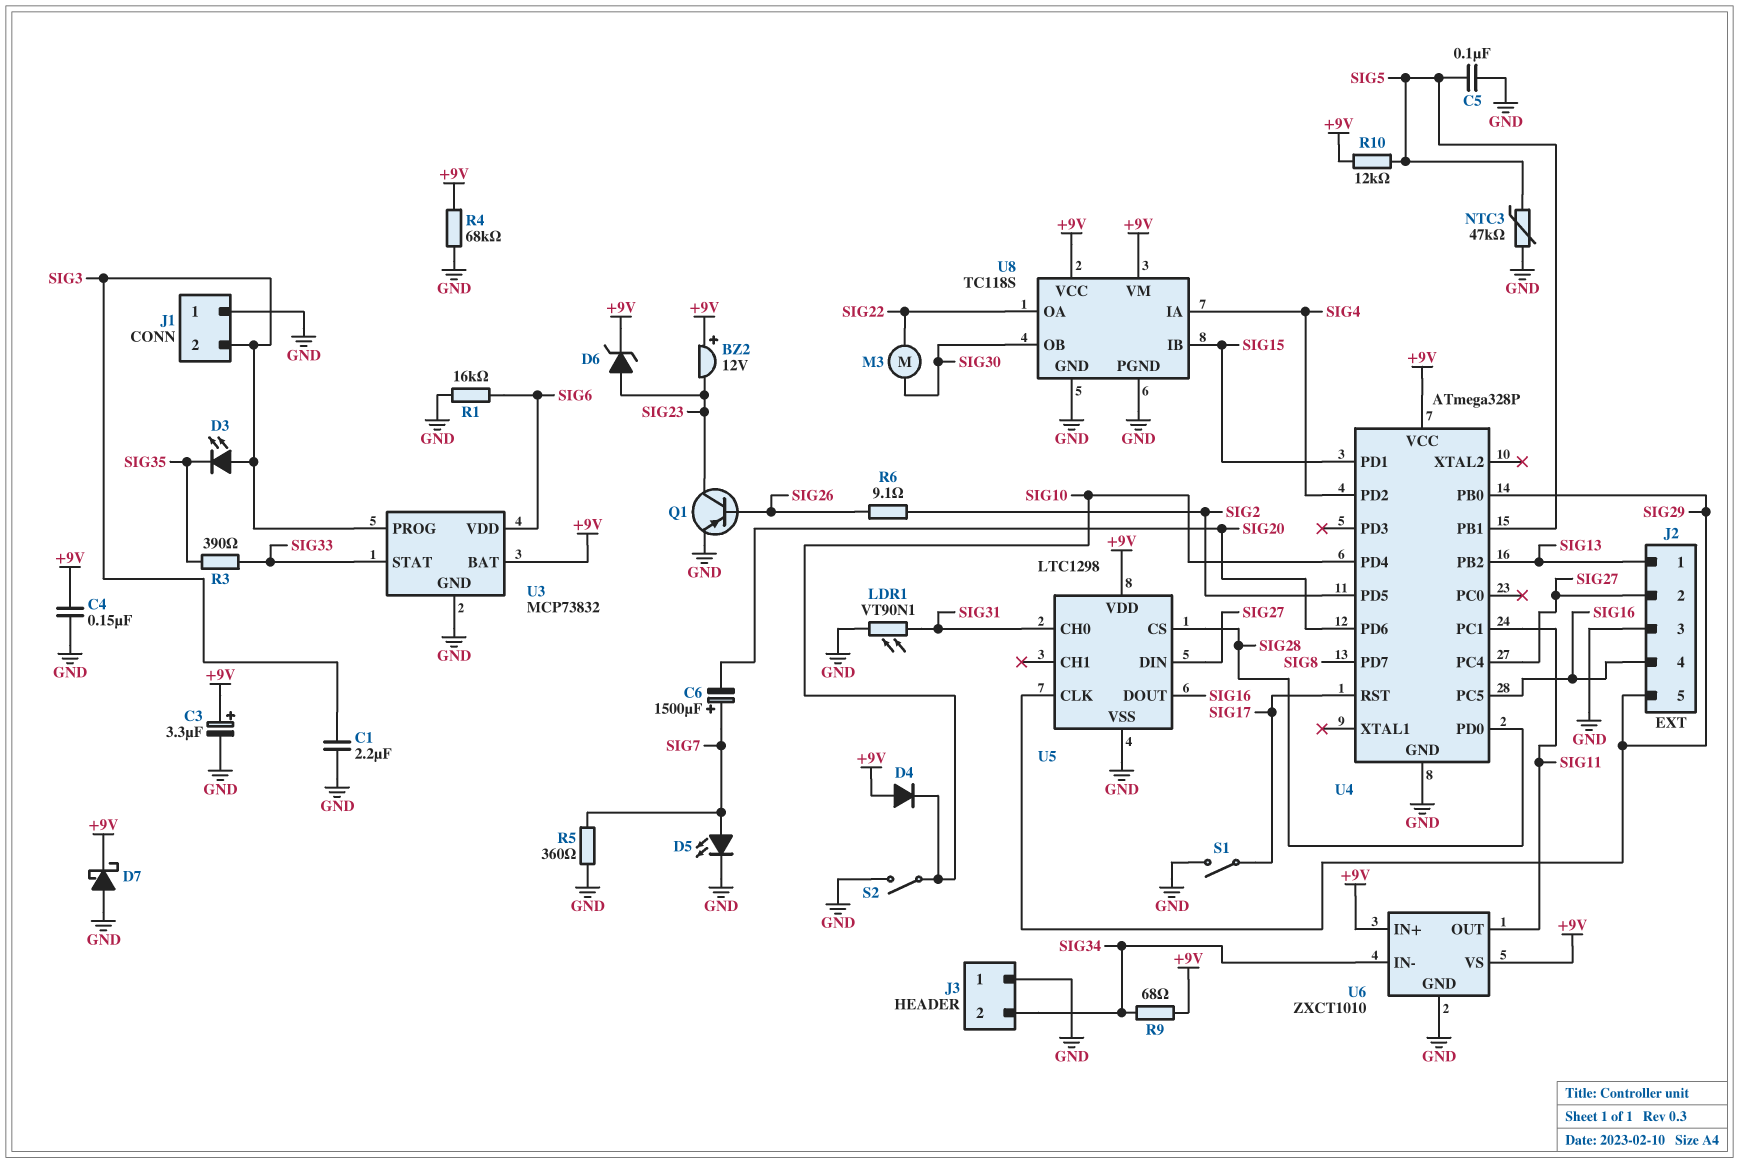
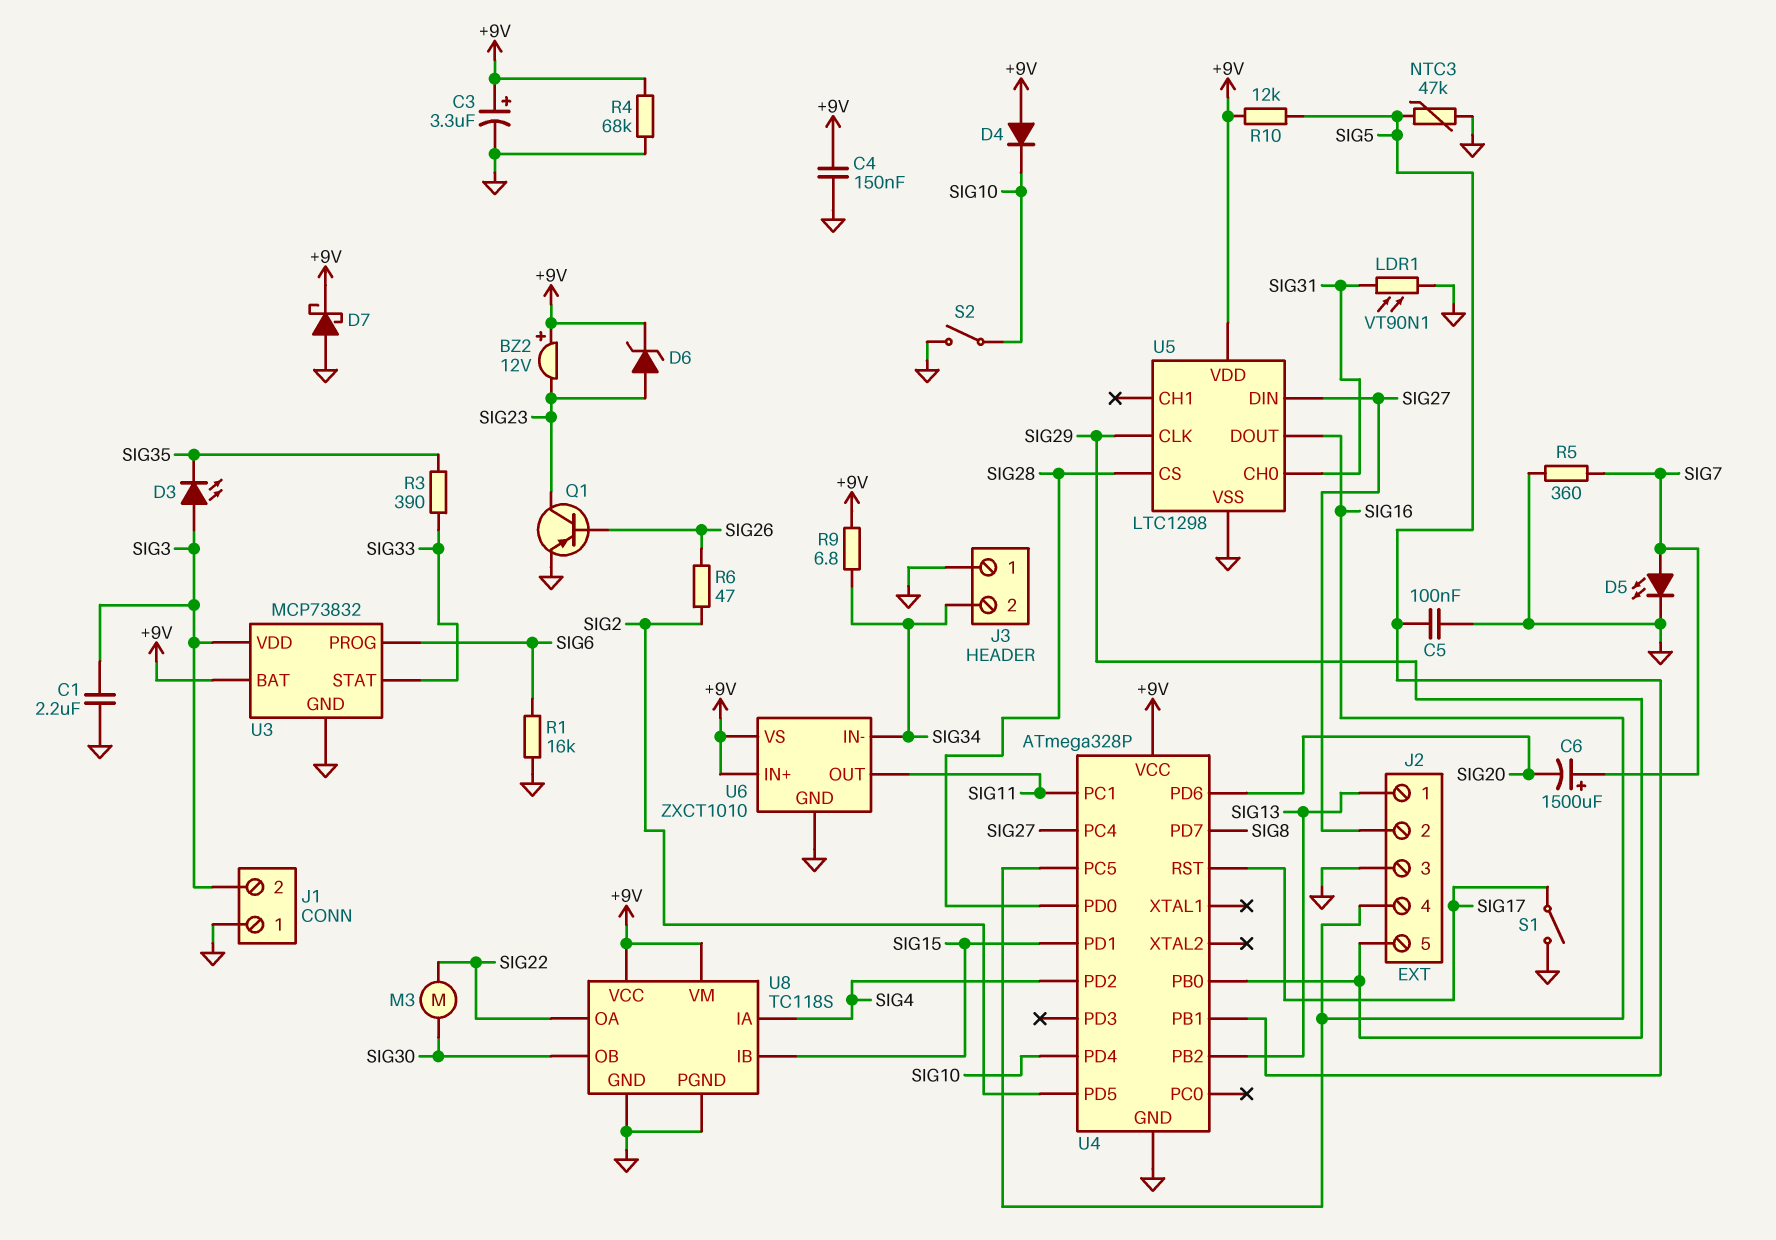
R6: 9.1 (SIG2, SIG26) -> 47 (SIG2, SIG26)
R9: 68 (+9V, SIG34) -> 6.8 (+9V, SIG34)
U3 pin PROG: SIG3 -> SIG6
U3 pin VDD: SIG6 -> SIG3

